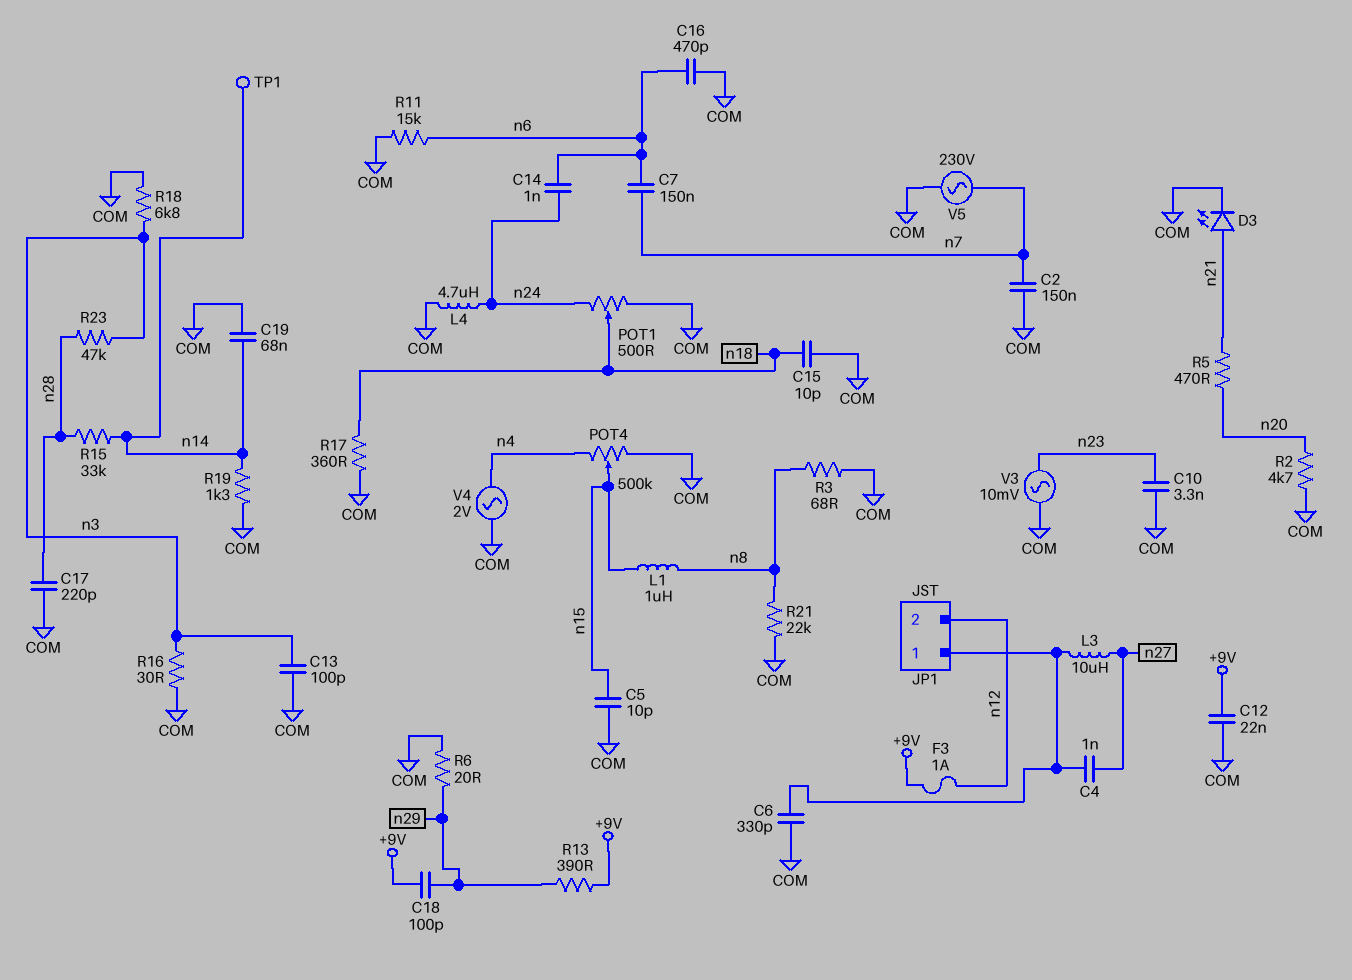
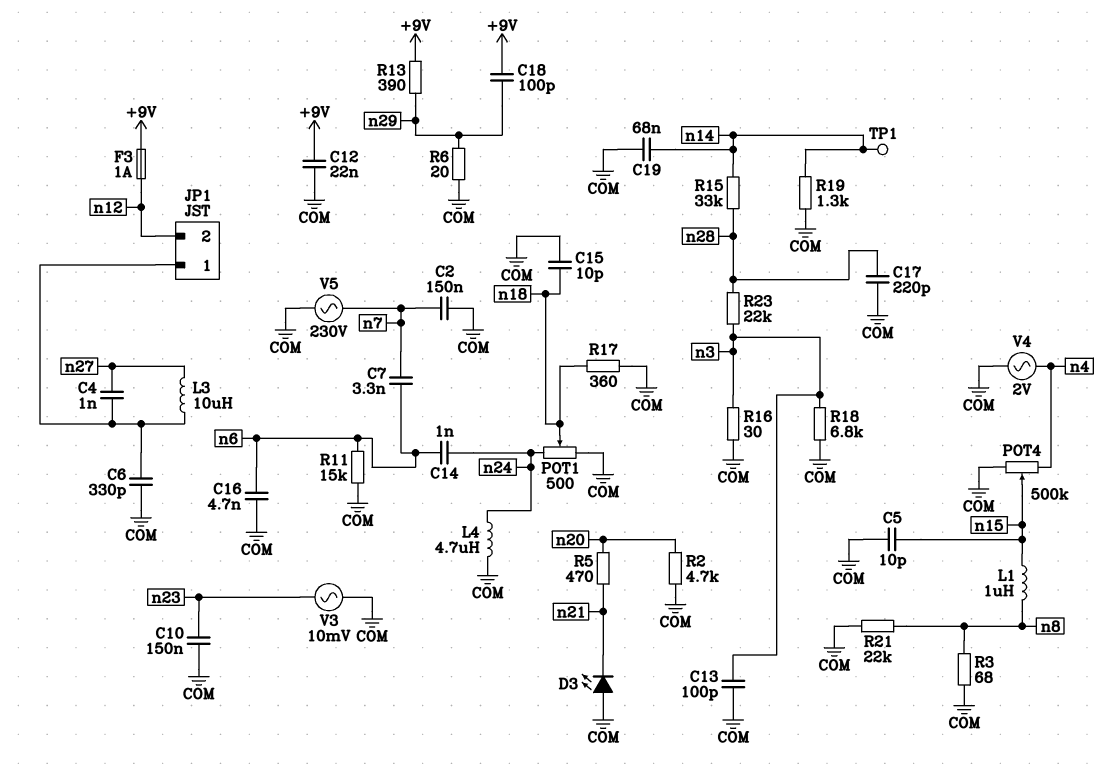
C7: 150nF (n6, n7) -> 3.3nF (n6, n7)
C10: 3.3nF (COM, n23) -> 150nF (COM, n23)
C16: 470pF (COM, n6) -> 4.7nF (COM, n6)
D3: LED (A n21, K COM) -> LED (A COM, K n21)
R23: 47k (n3, n28) -> 22k (n3, n28)

